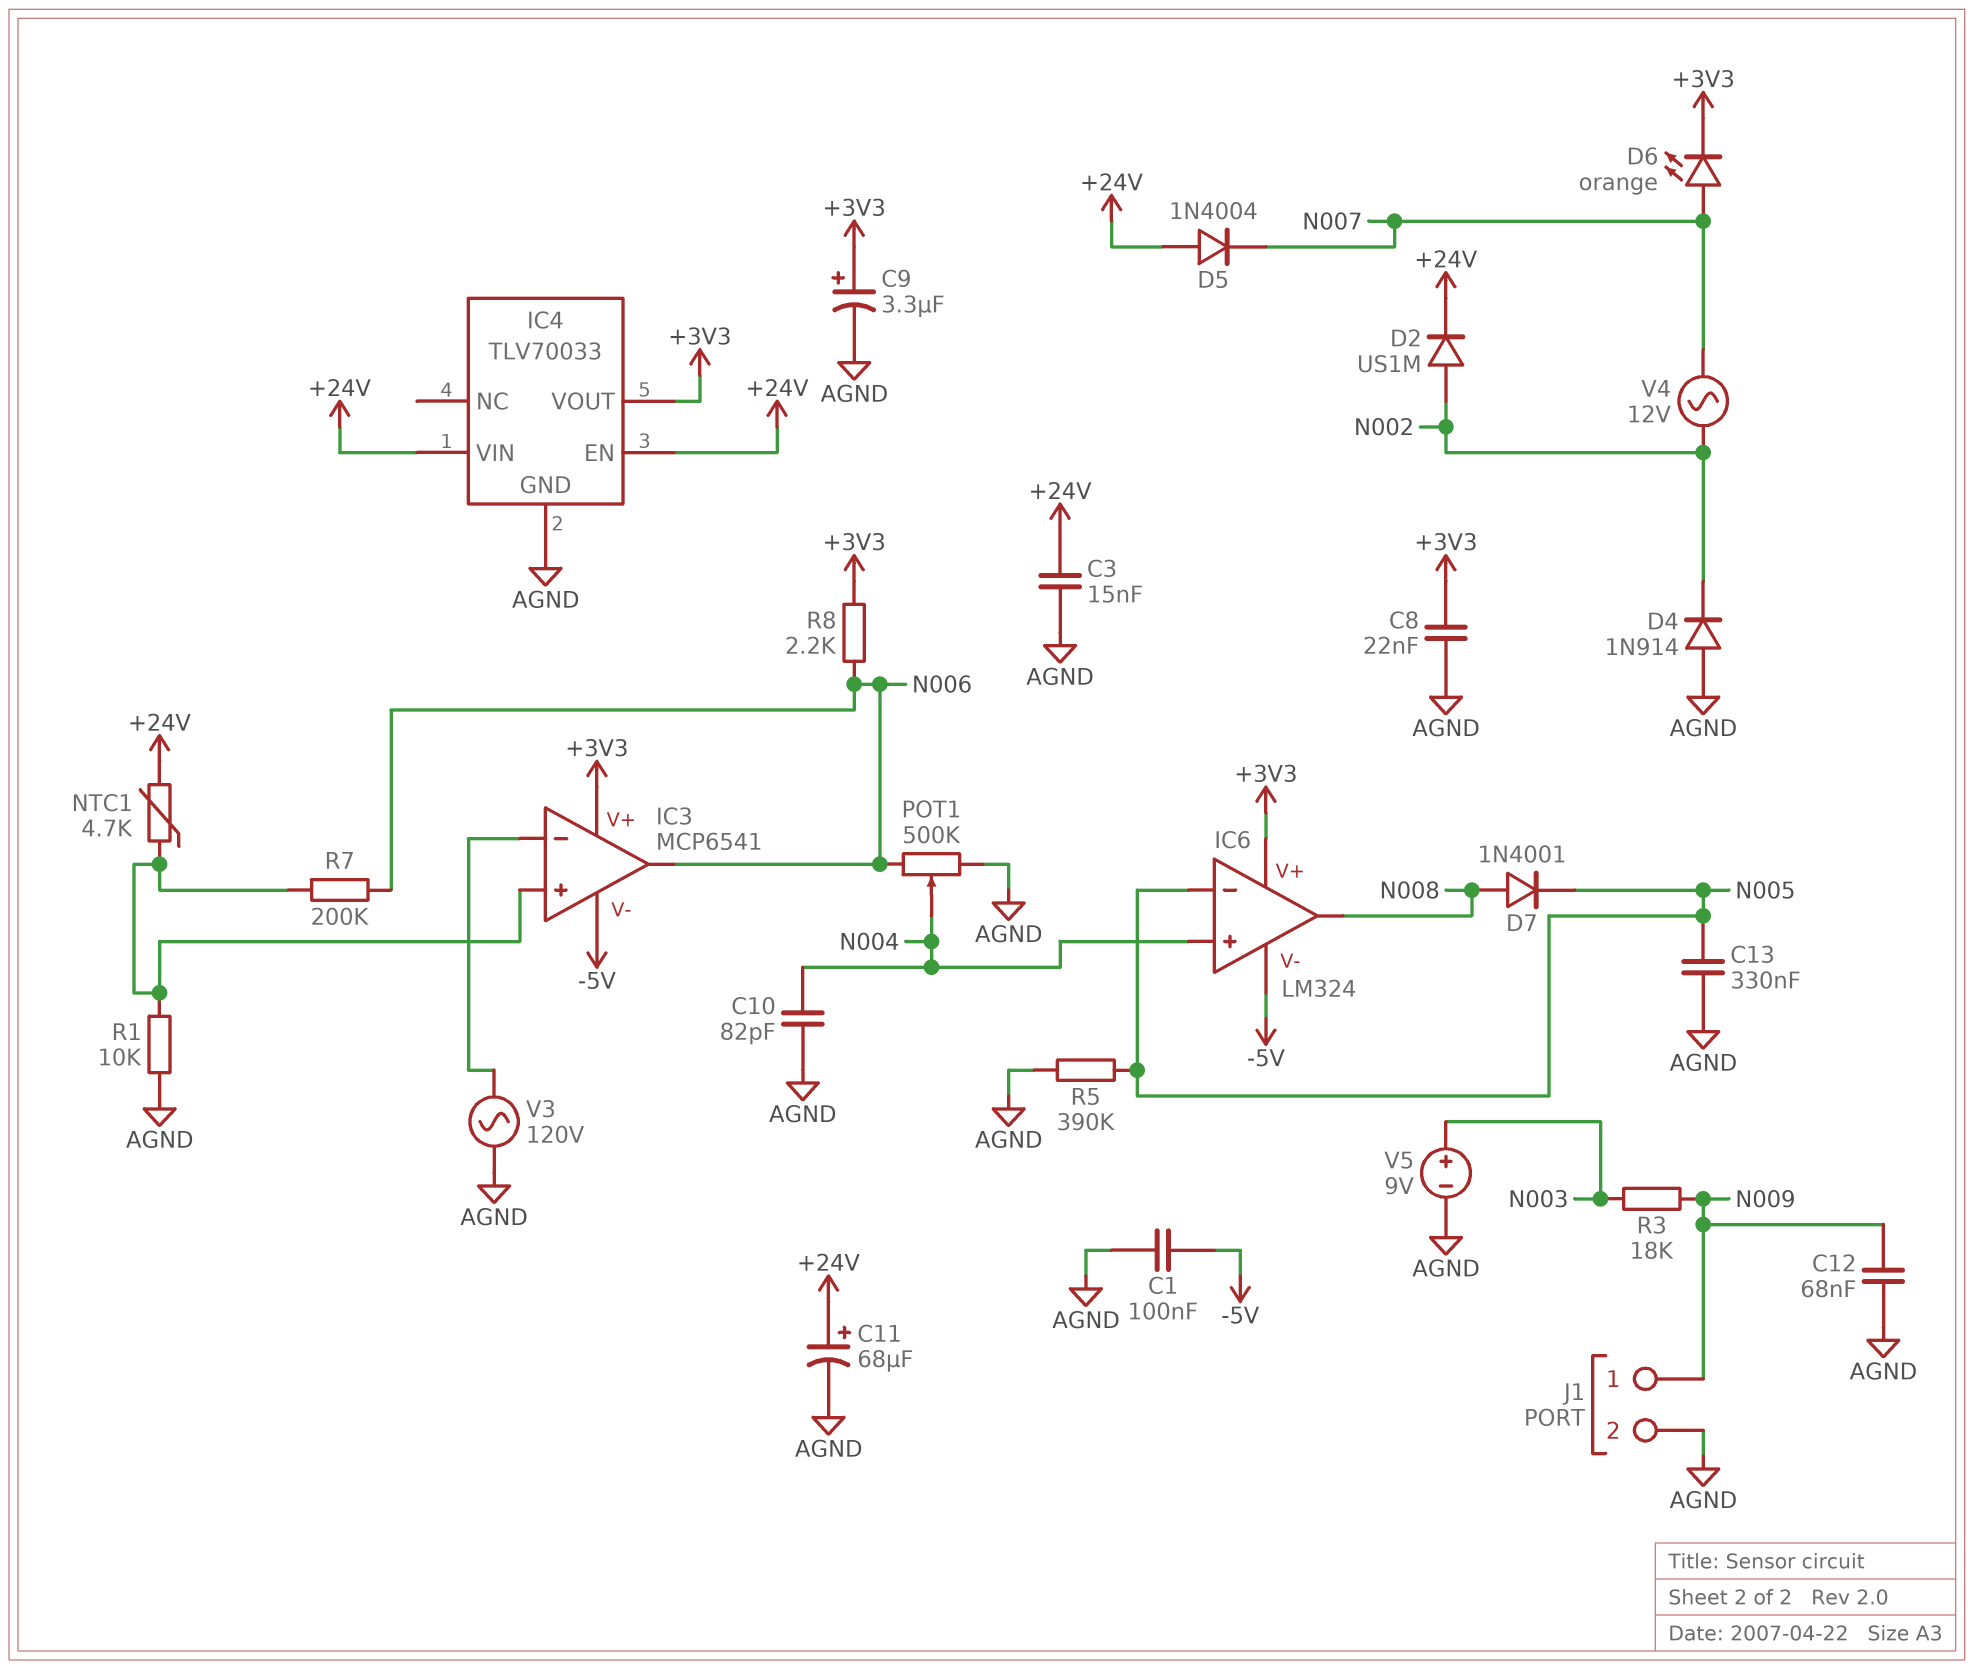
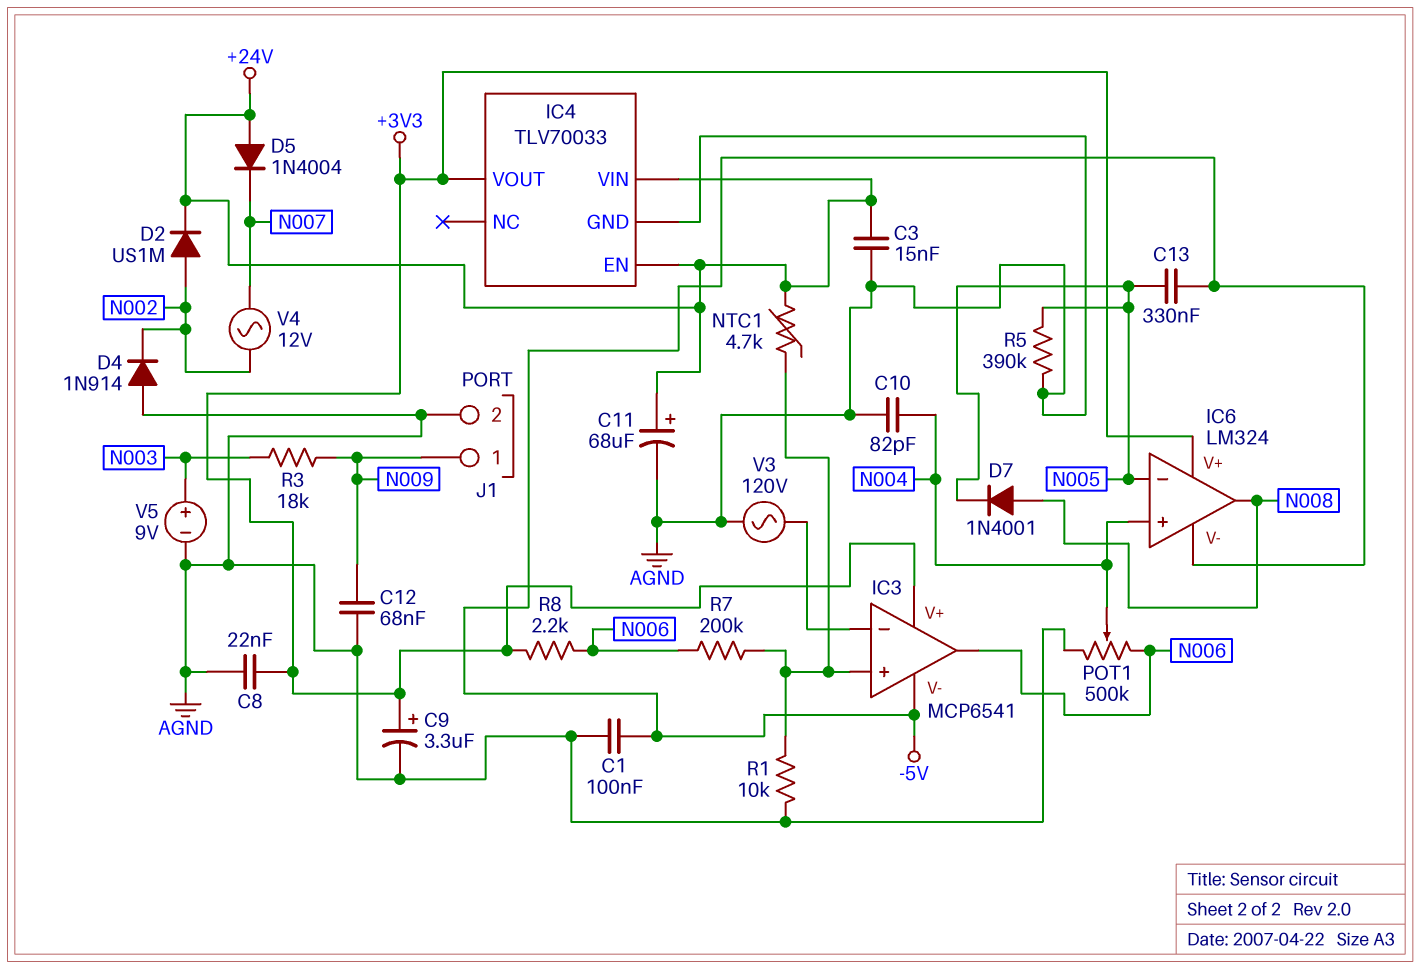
C13: 330nF (AGND, N005) -> 330nF (-5V, N005)
D6: LED orange (A N007, K +3V3) -> none

